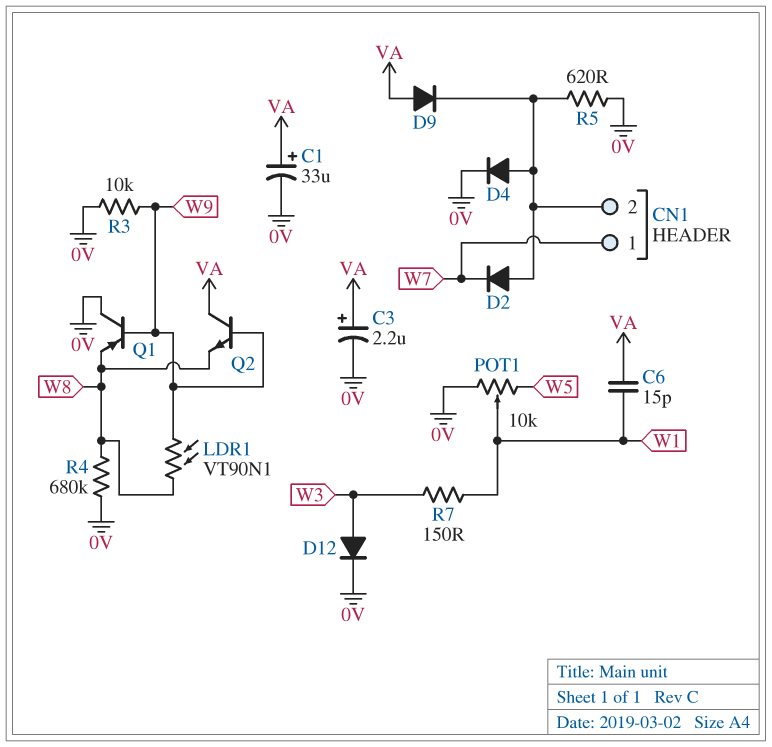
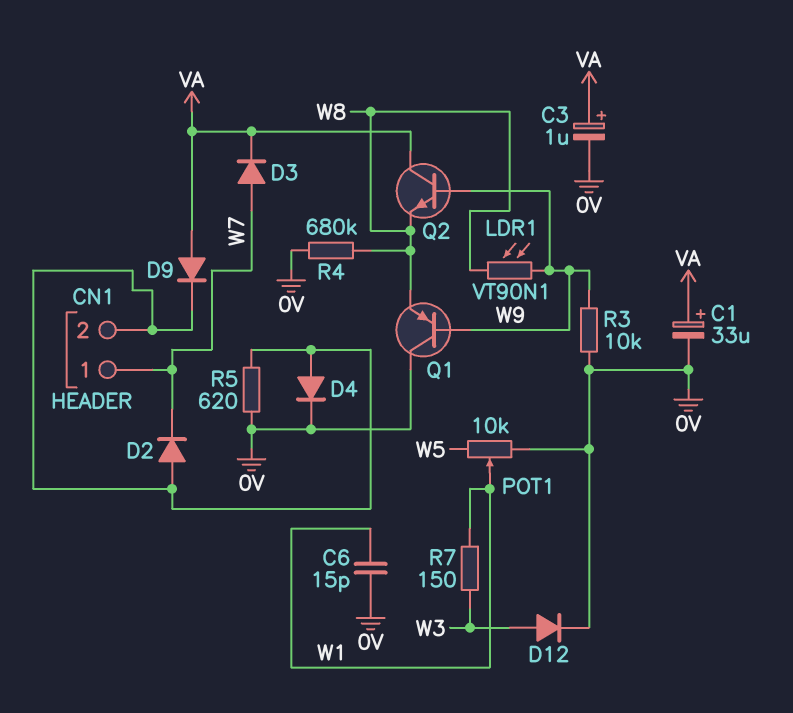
C3: 2.2uF (plus VA, minus 0V) -> 1uF (plus VA, minus 0V)
C6: 15pF (VA, W1) -> 15pF (0V, W1)
D3: none -> diode (A W7, K VA)

